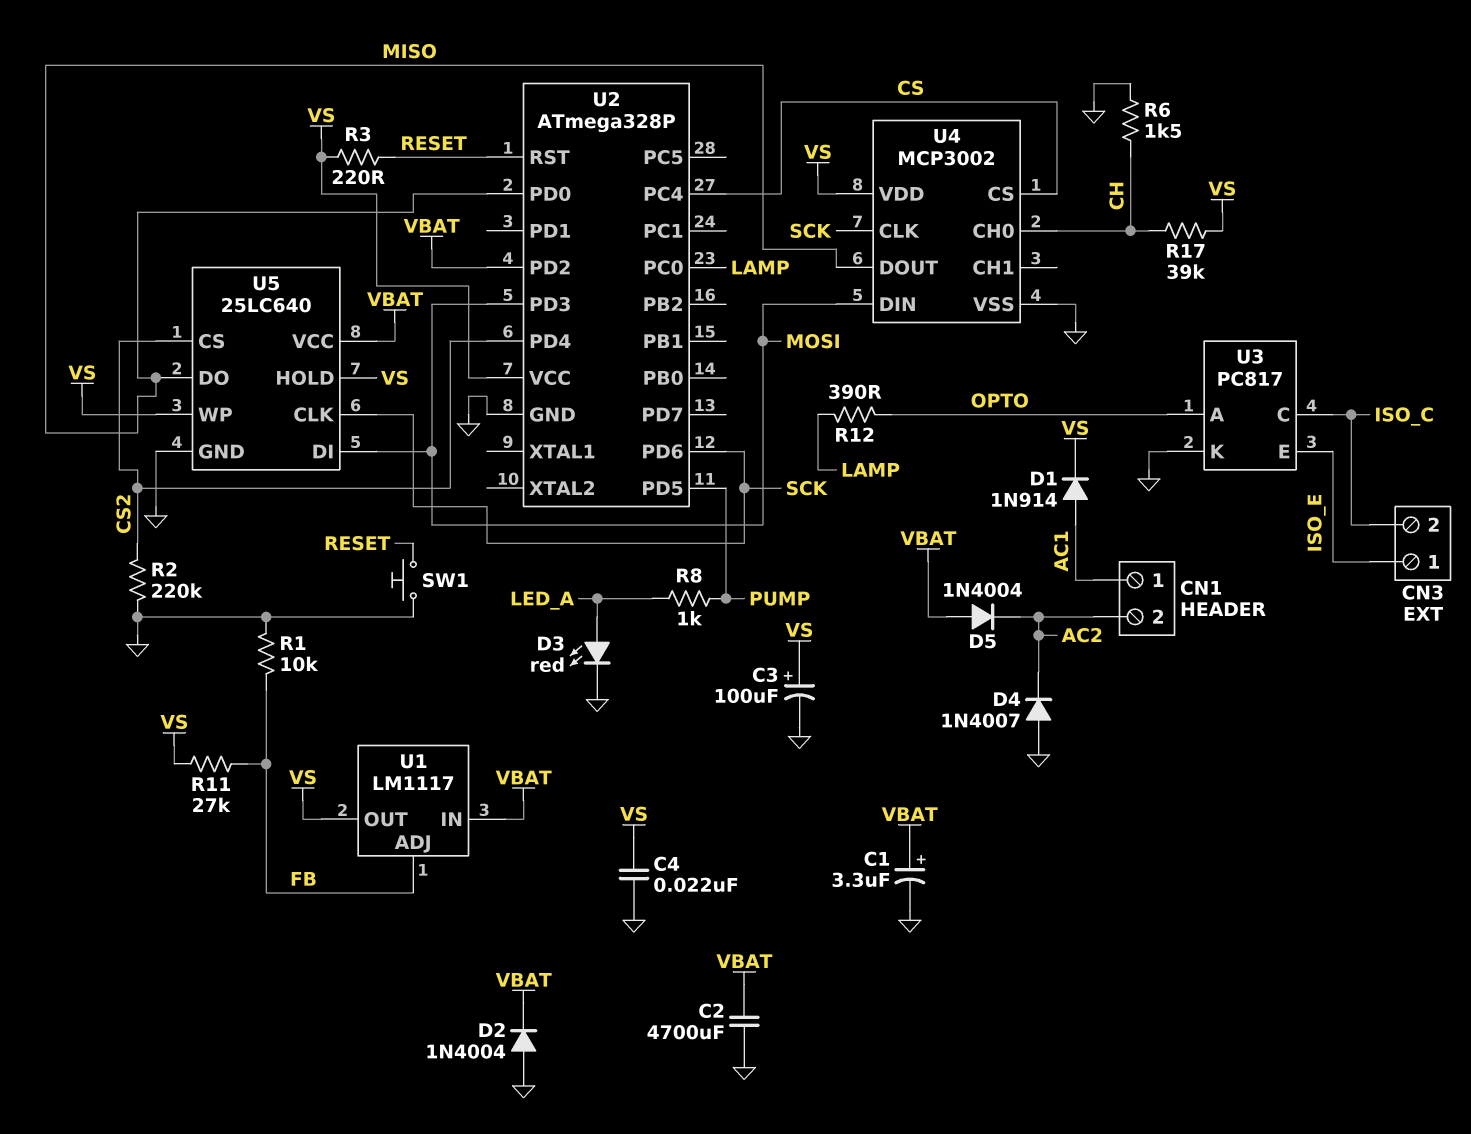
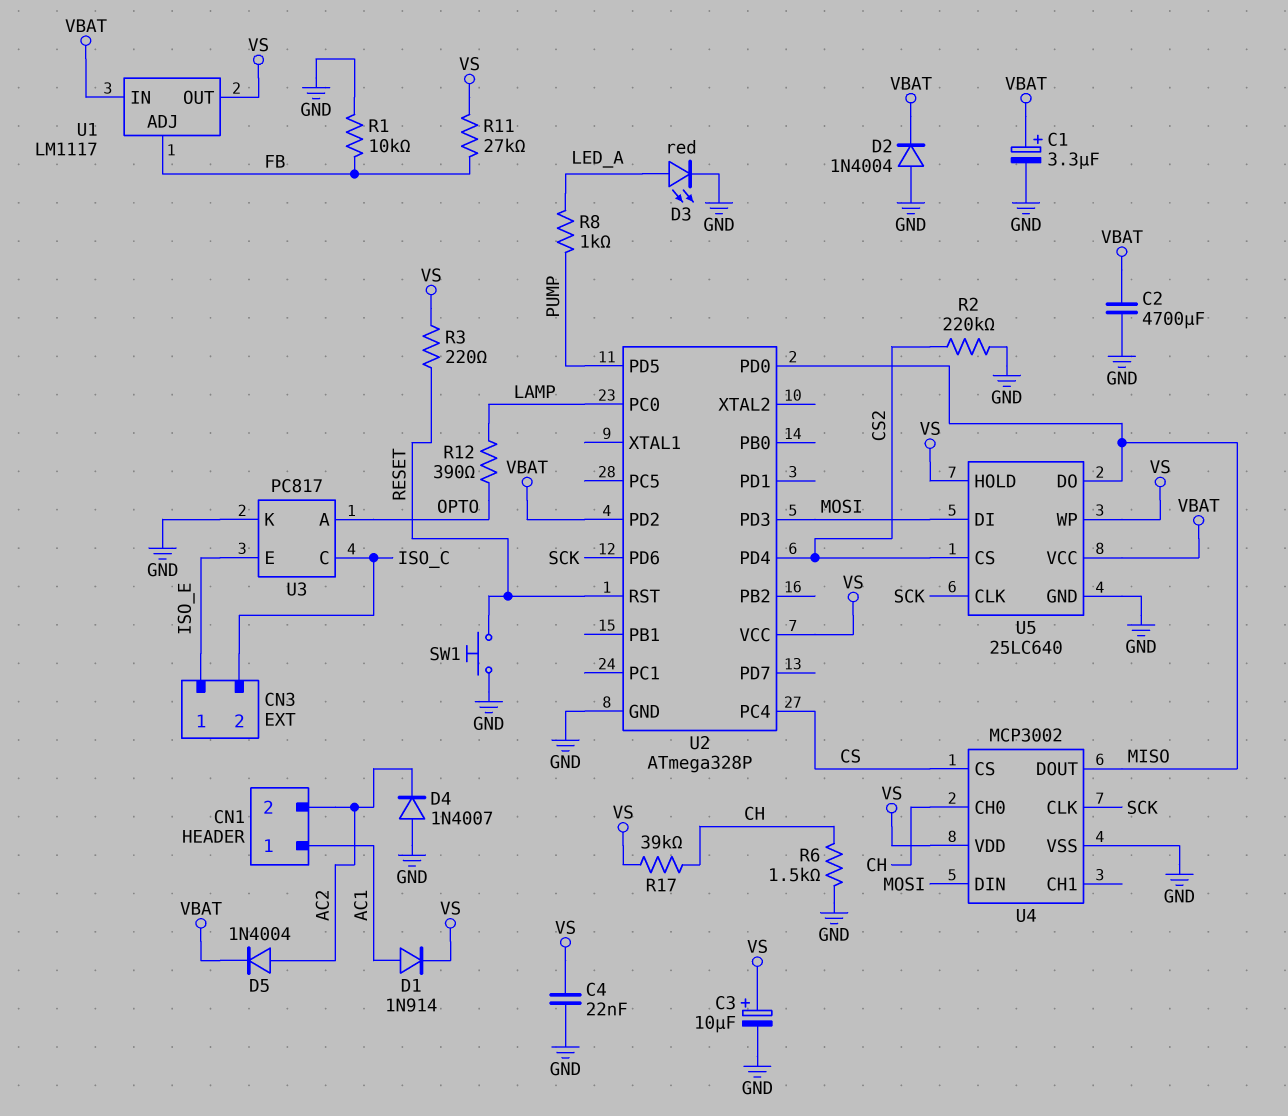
C3: 100uF (plus VS, minus GND) -> 10uF (plus VS, minus GND)
D5: diode 1N4004 (A VBAT, K AC2) -> diode 1N4004 (A AC2, K VBAT)

